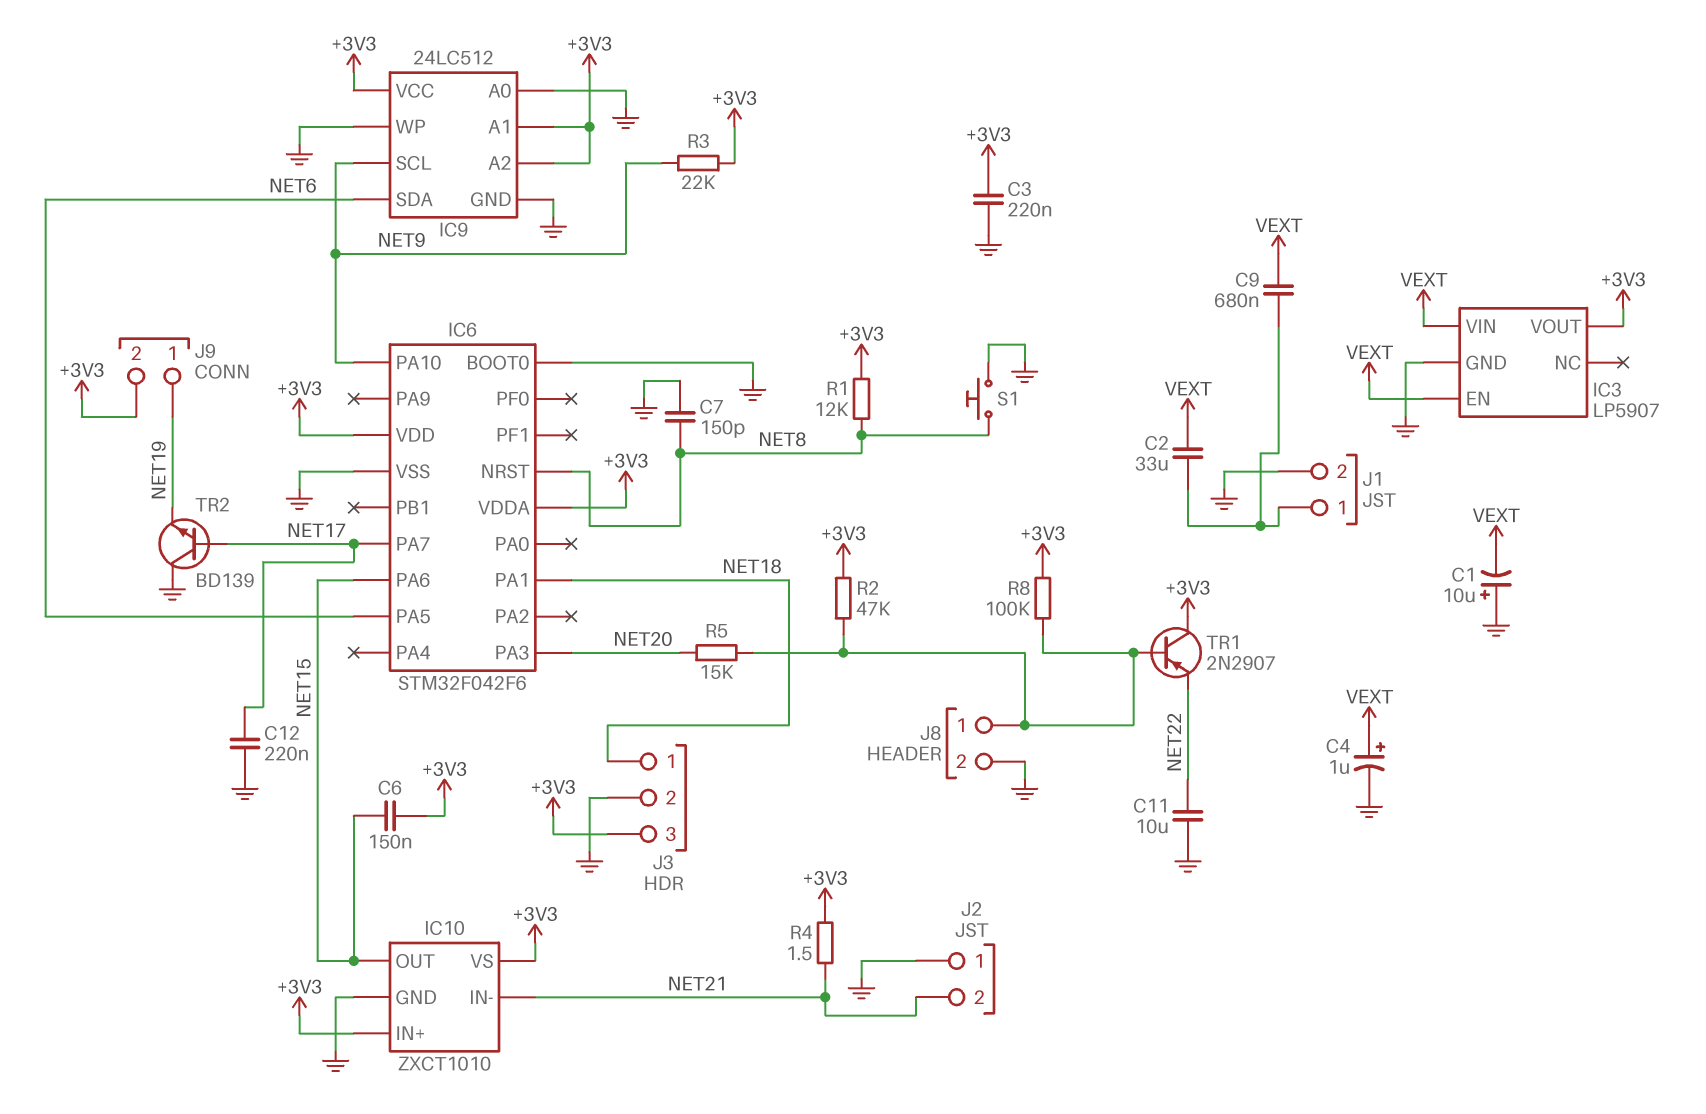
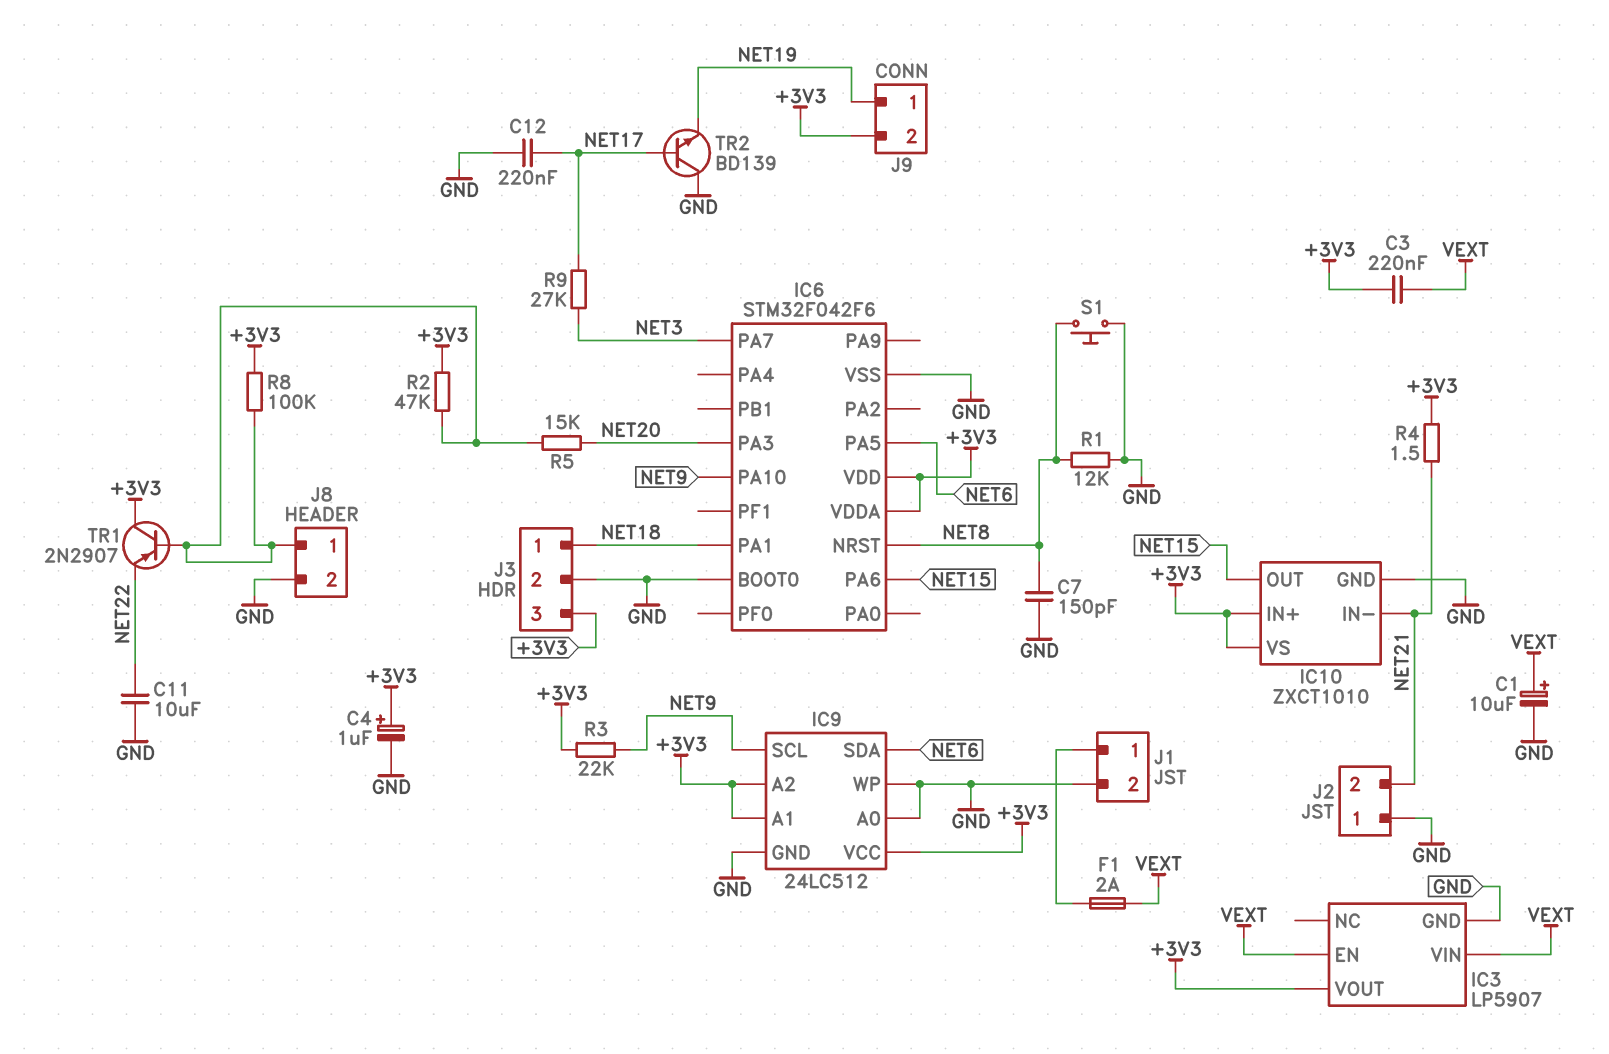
C1: 10uF (plus GND, minus VEXT) -> 10uF (plus VEXT, minus GND)
C2: 33uF (J1/1, VEXT) -> none
C3: 220nF (+3V3, GND) -> 220nF (+3V3, VEXT)
C4: 1uF (plus VEXT, minus GND) -> 1uF (plus +3V3, minus GND)
C6: 150nF (+3V3, NET15) -> none
C9: 680nF (J1/1, VEXT) -> none
F1: none -> 2A (J1/1, VEXT)
IC6 pin PA7: NET17 -> NET3
R1: 12k (+3V3, NET8) -> 12k (GND, NET8)
R9: none -> 27k (NET3, NET17)

